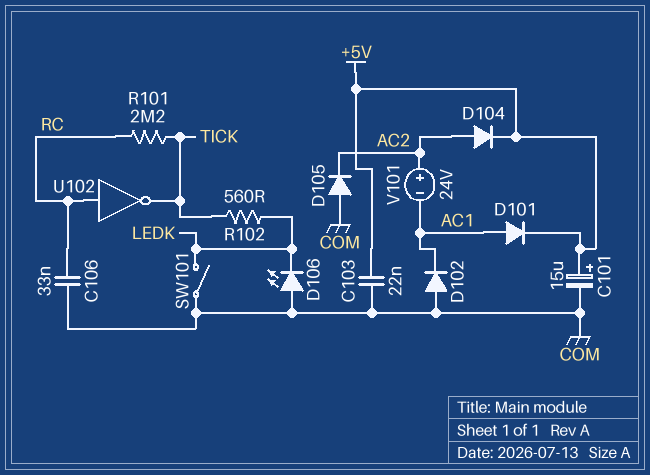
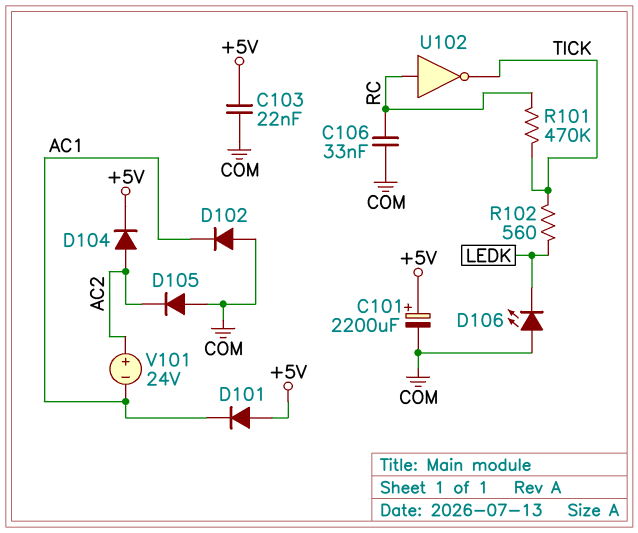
C101: 15uF (plus +5V, minus COM) -> 2200uF (plus +5V, minus COM)
D101: diode (A AC1, K +5V) -> diode (A +5V, K AC1)
R101: 2.2M (RC, TICK) -> 470k (RC, TICK)
SW101: switch (COM, LEDK) -> none

